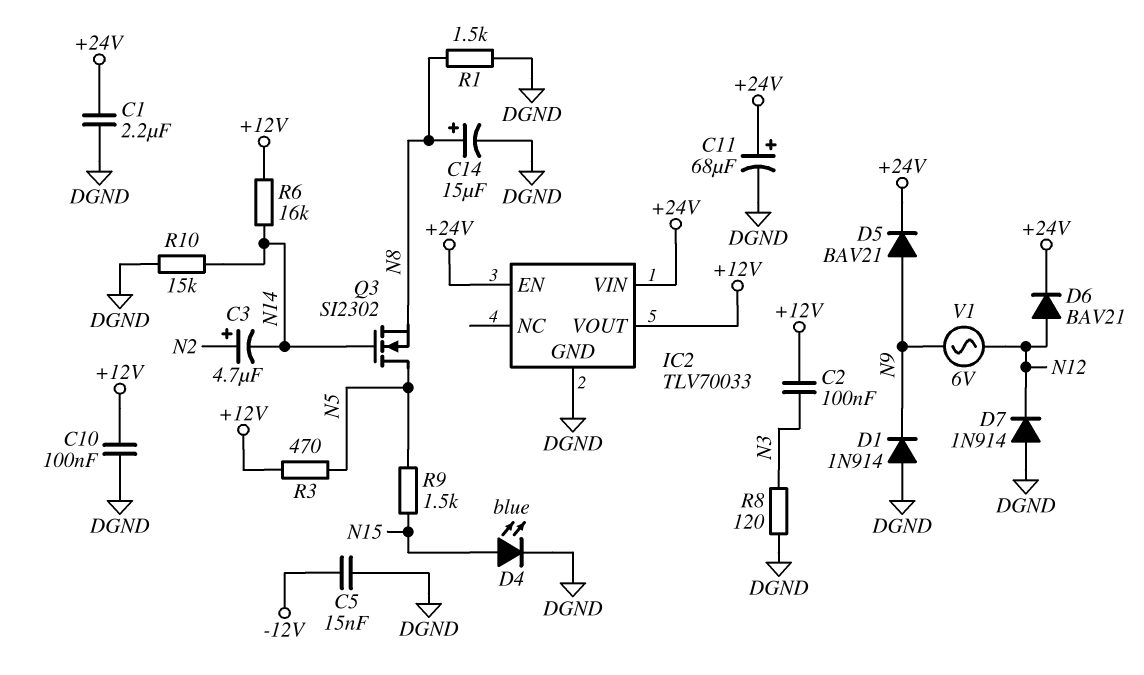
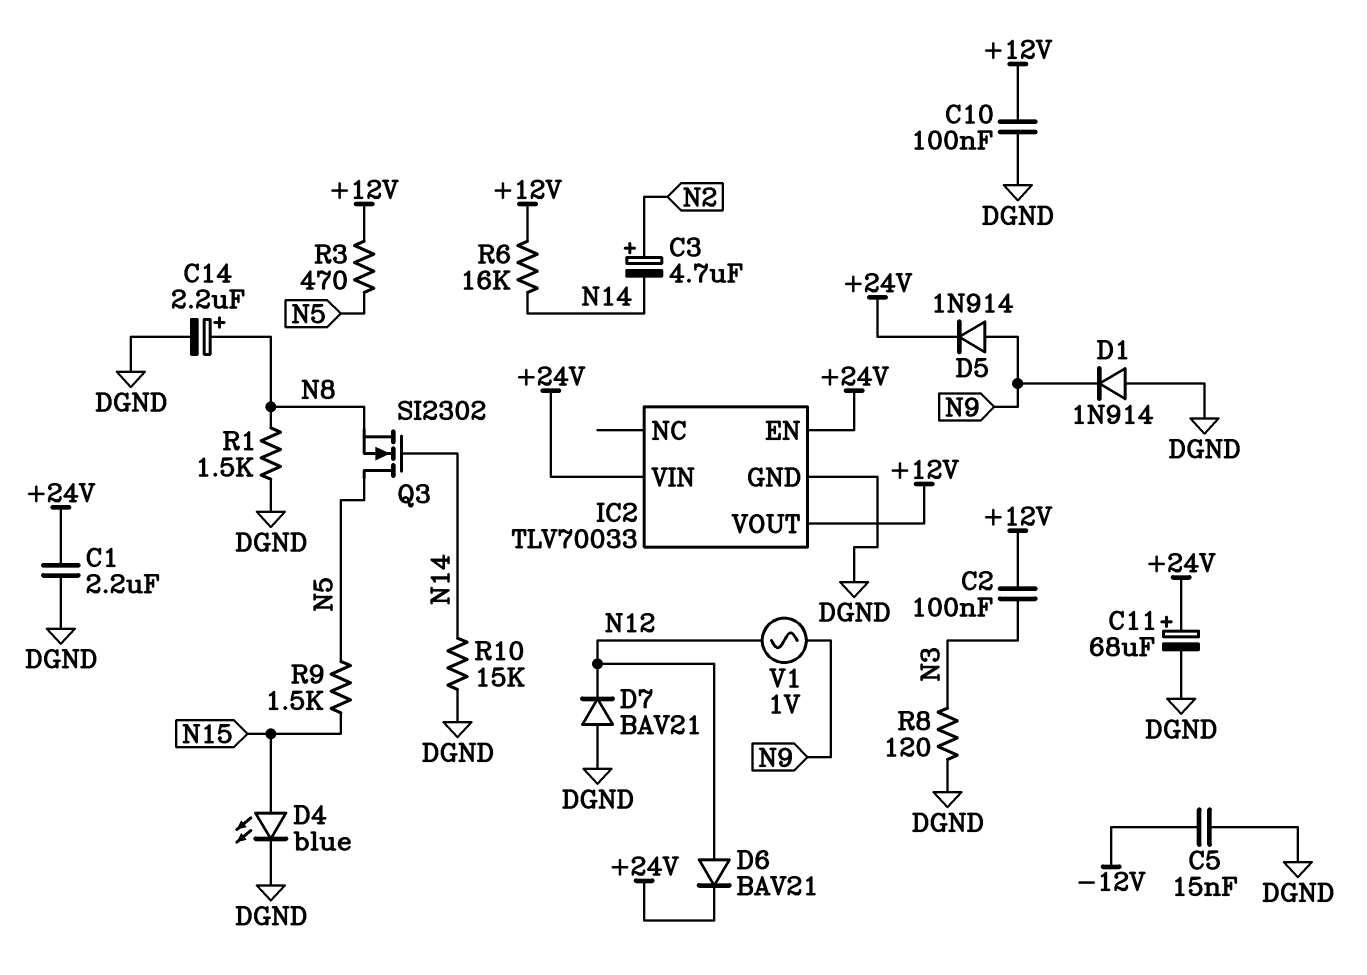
C14: 15uF (plus N8, minus DGND) -> 2.2uF (plus N8, minus DGND)
D5: diode BAV21 (A N9, K +24V) -> diode 1N914 (A N9, K +24V)
D7: diode 1N914 (A DGND, K N12) -> diode BAV21 (A DGND, K N12)
V1: AC 6V (N9, N12) -> AC 1V (N9, N12)

